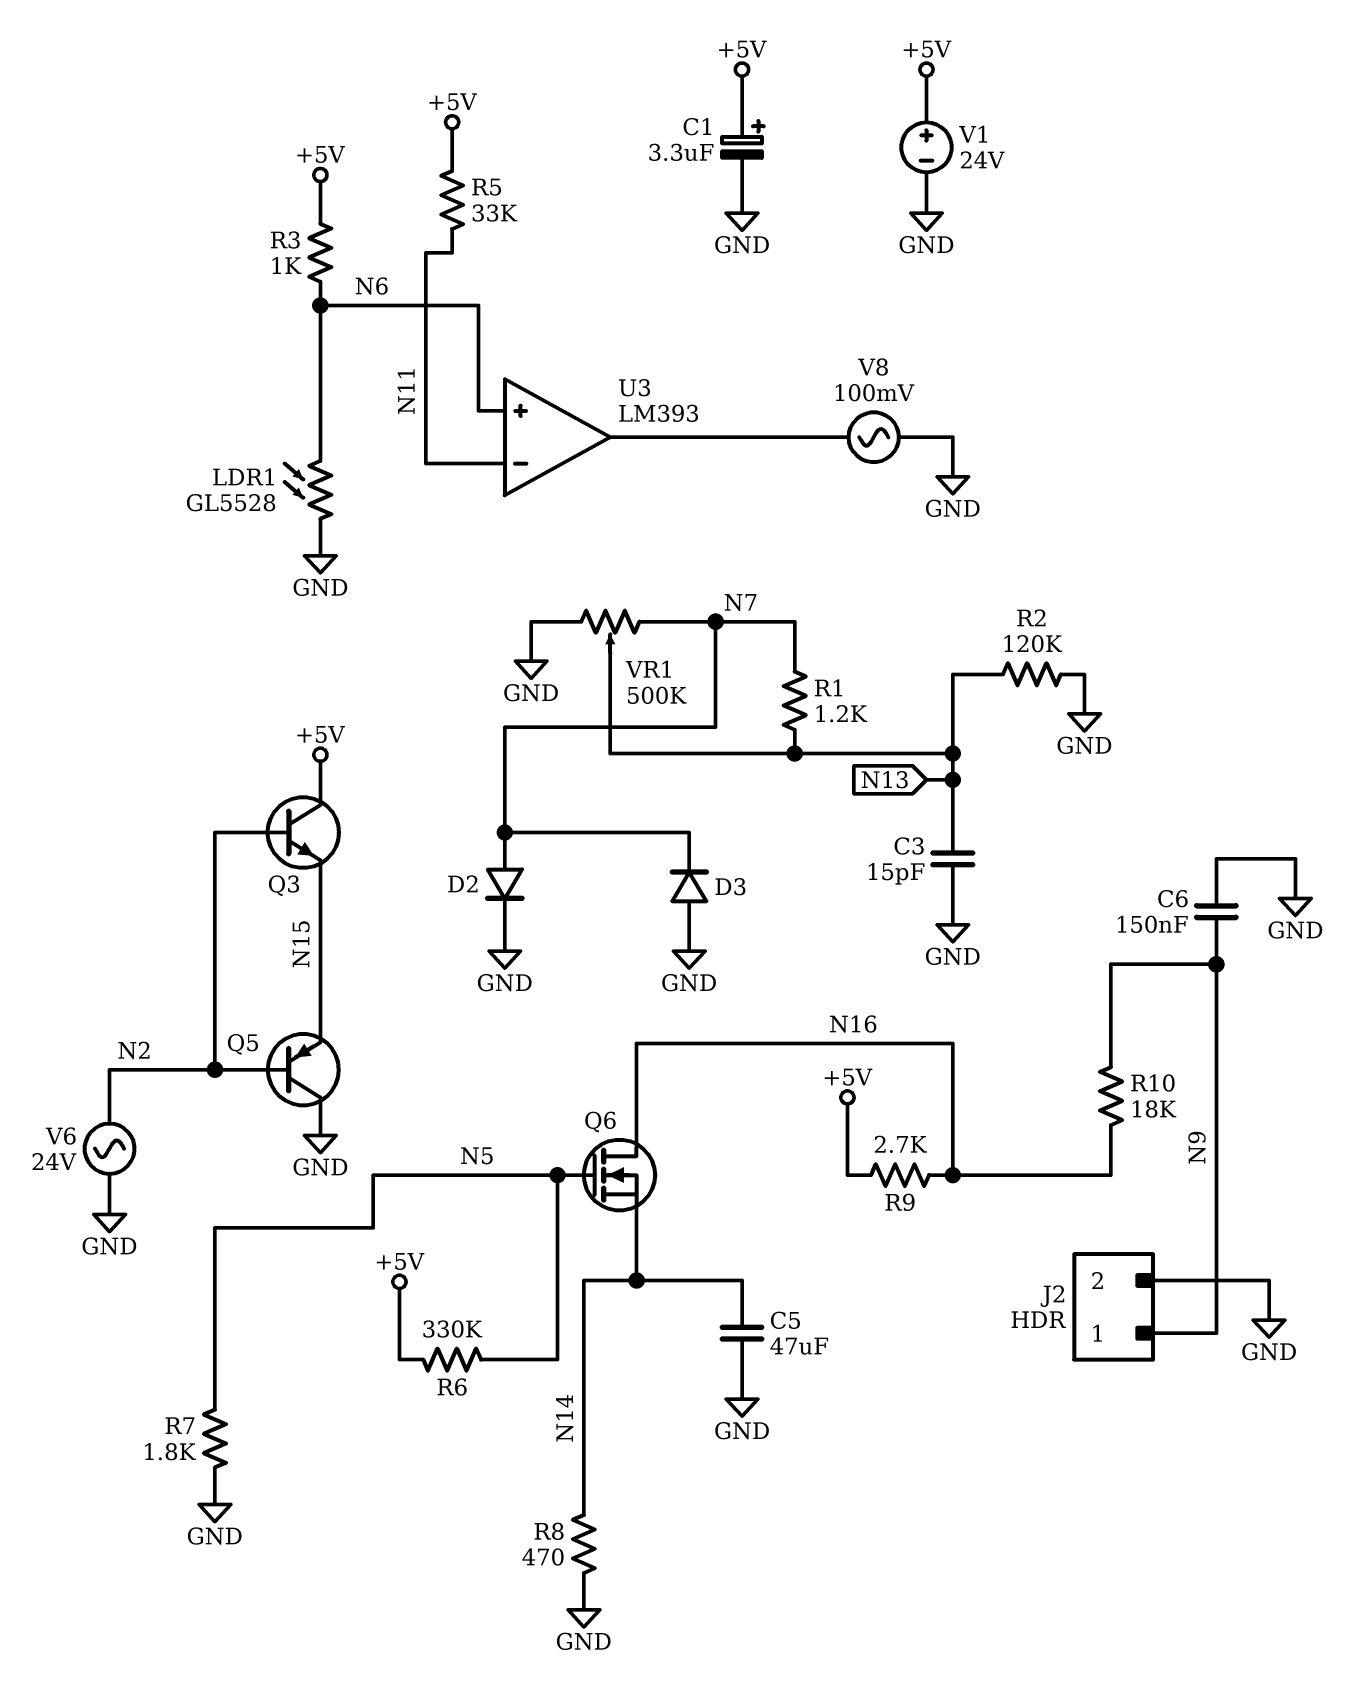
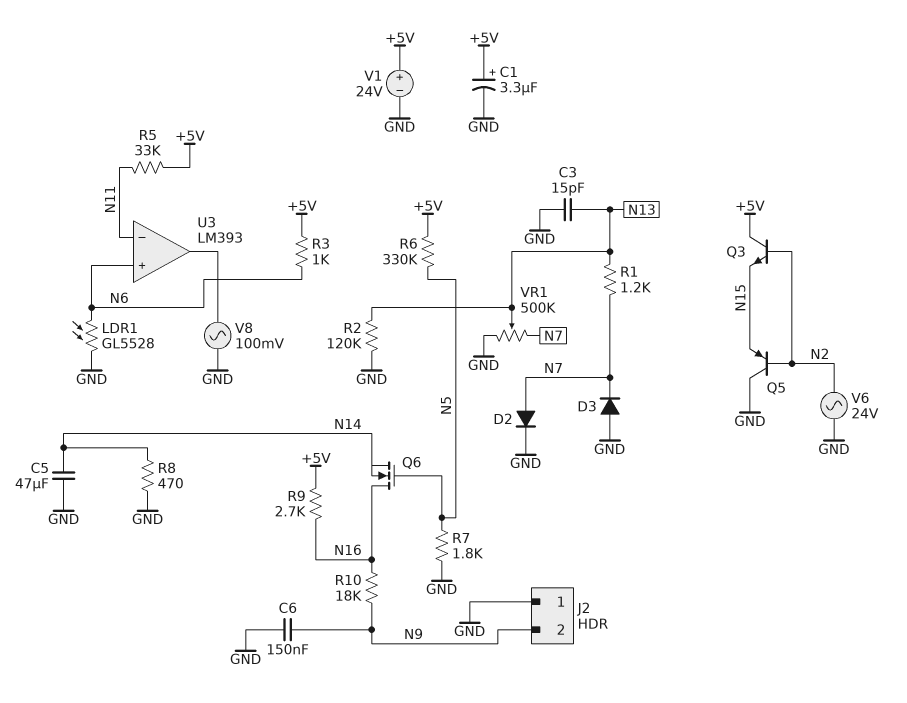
J2 pin 1: N9 -> GND
J2 pin 2: GND -> N9

